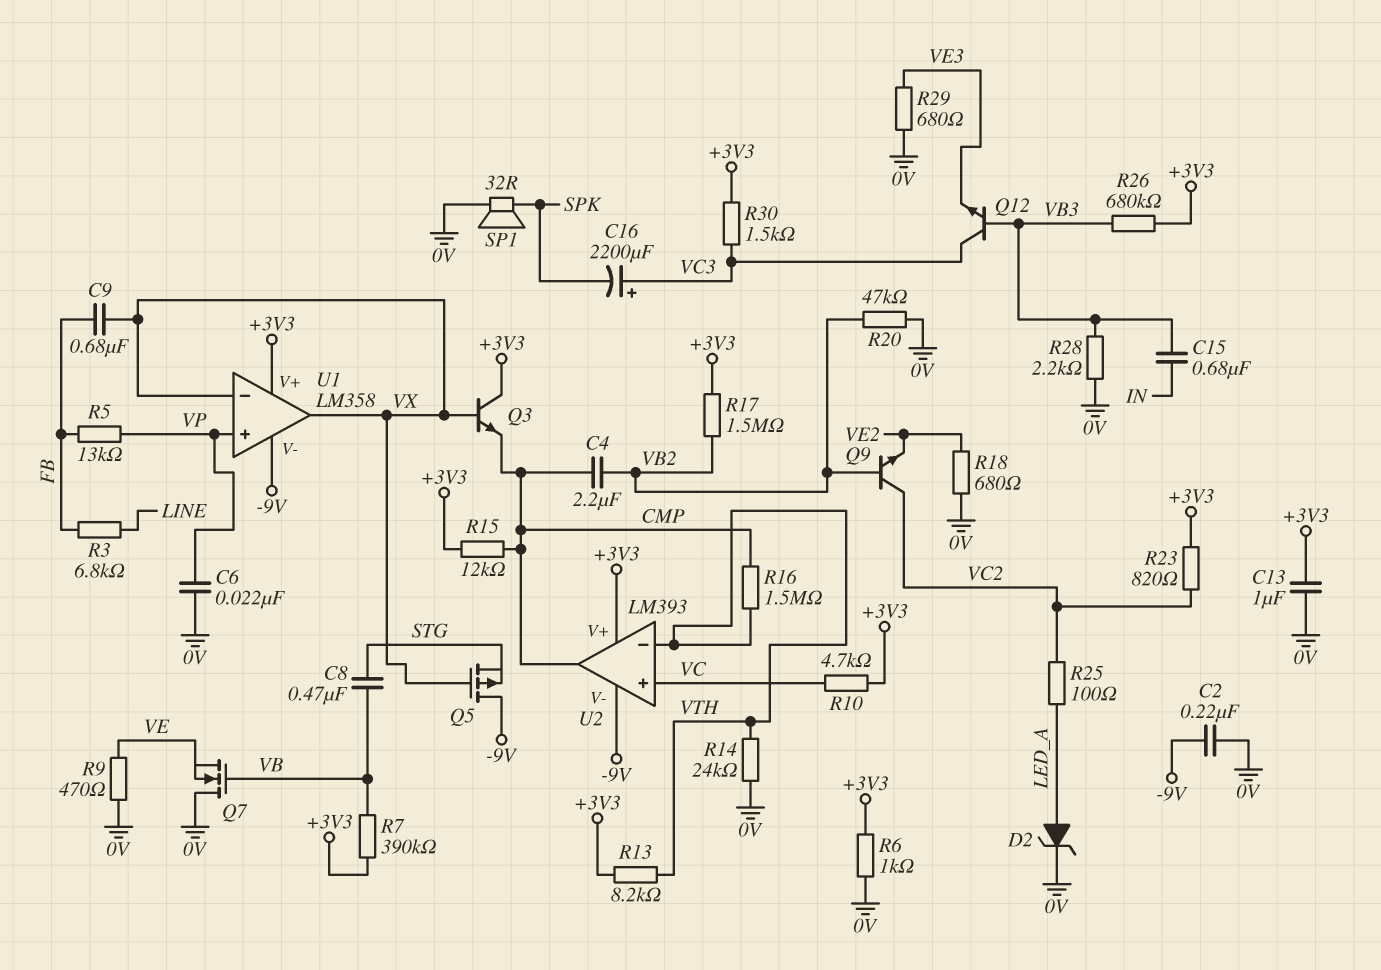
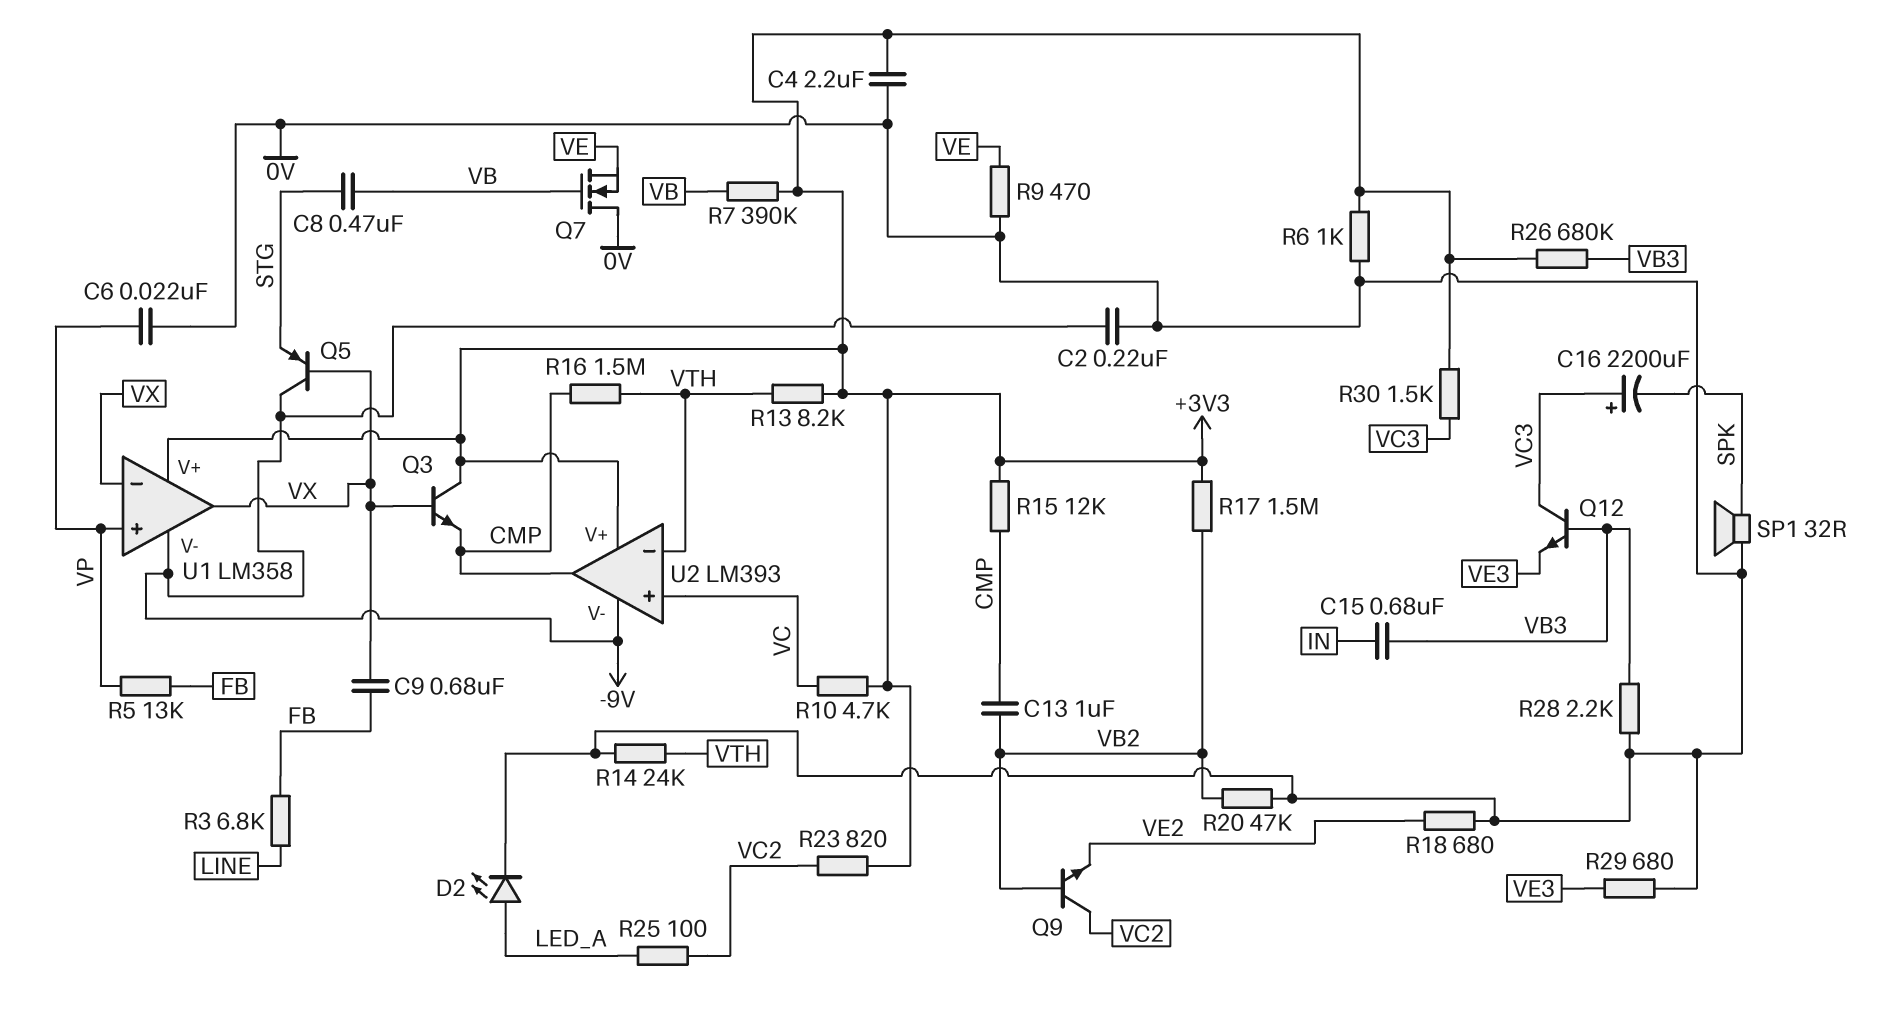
C4: 2.2uF (CMP, VB2) -> 2.2uF (+3V3, 0V)
C13: 1uF (+3V3, 0V) -> 1uF (CMP, VB2)
D2: zener (A LED_A, K 0V) -> LED (A LED_A, K 0V)
Q5: PMOS (G VX, D -9V, S STG) -> PNP (B VX, C -9V, E STG)

